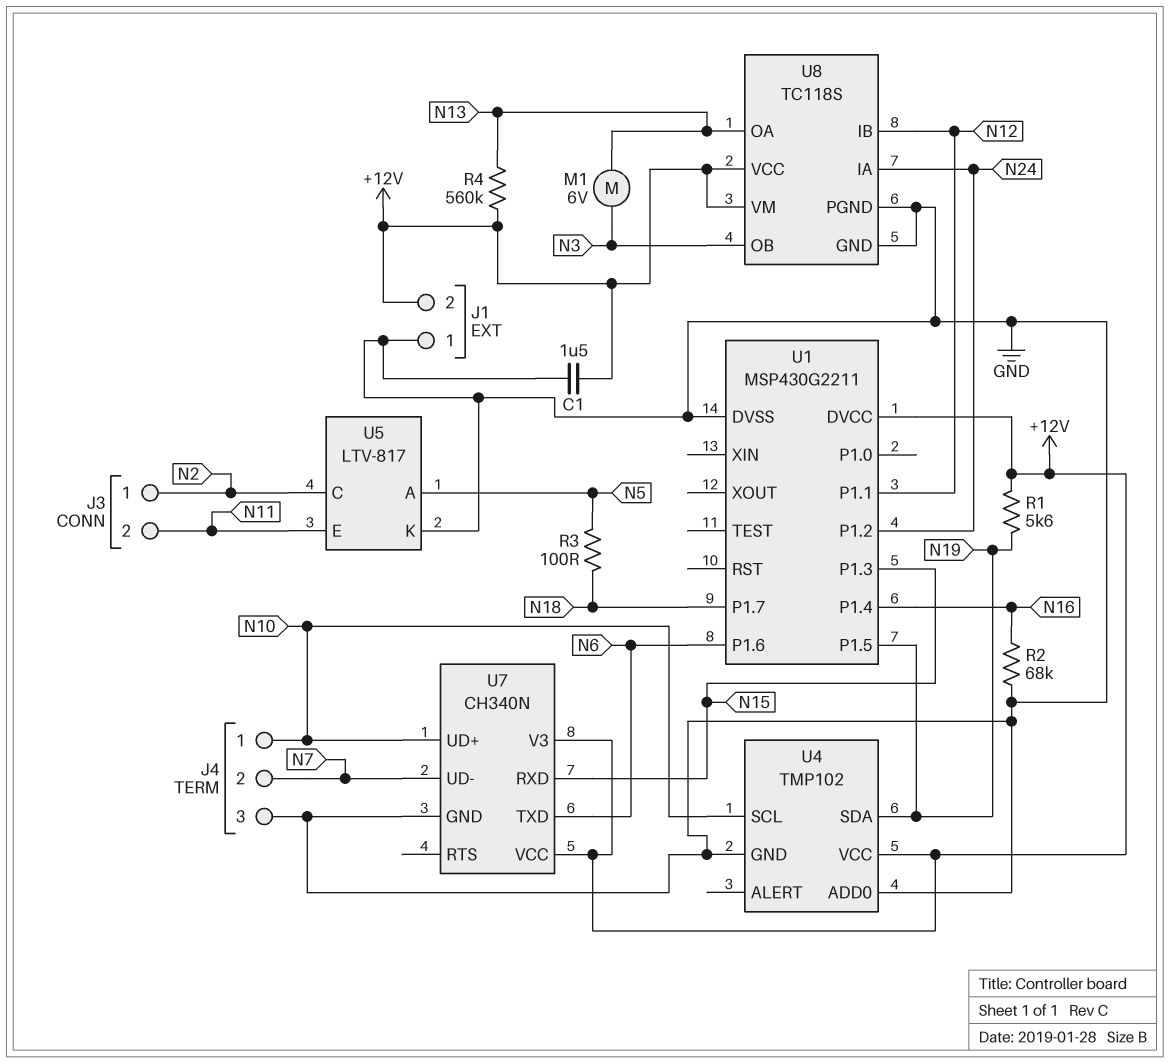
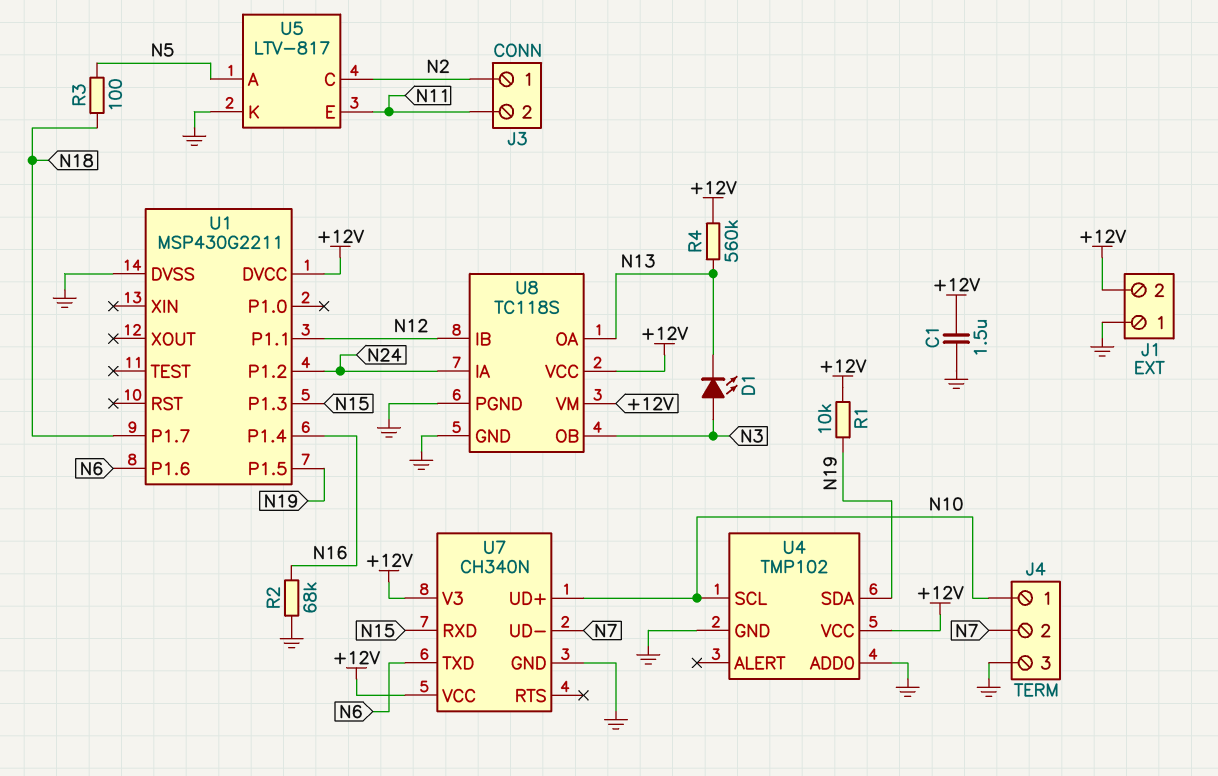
D1: none -> LED (A N3, K N13)
M1: motor 6V (N3, N13) -> none
R1: 5.6k (+12V, N19) -> 10k (+12V, N19)

